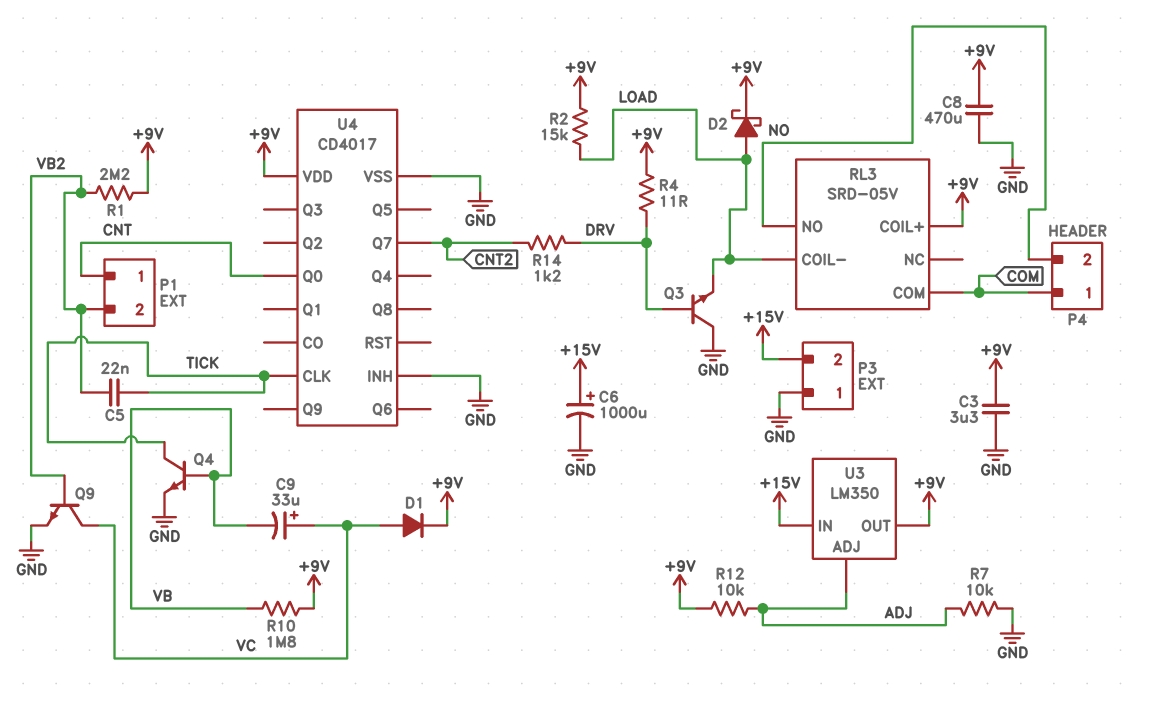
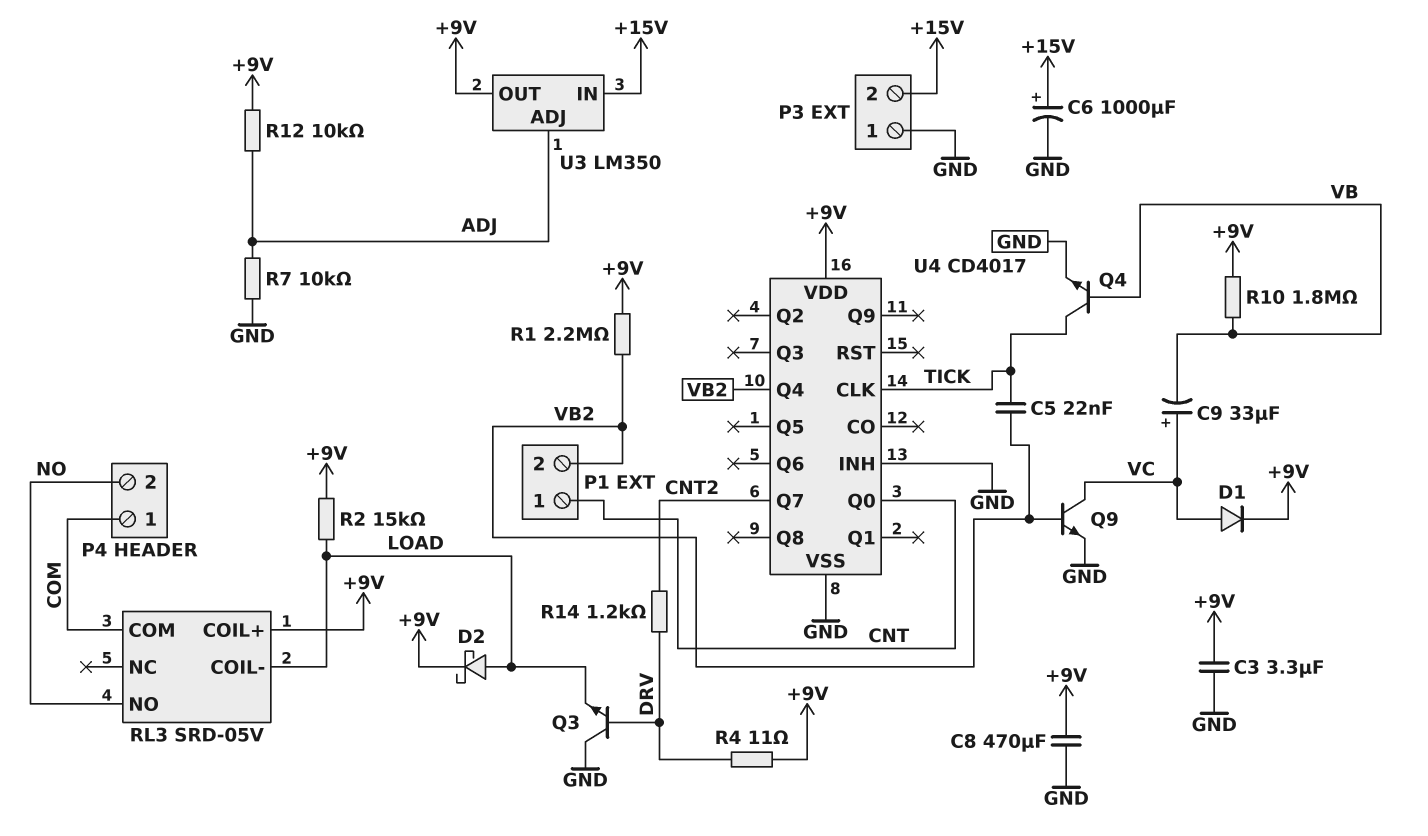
U4 pin Q4: none -> VB2

